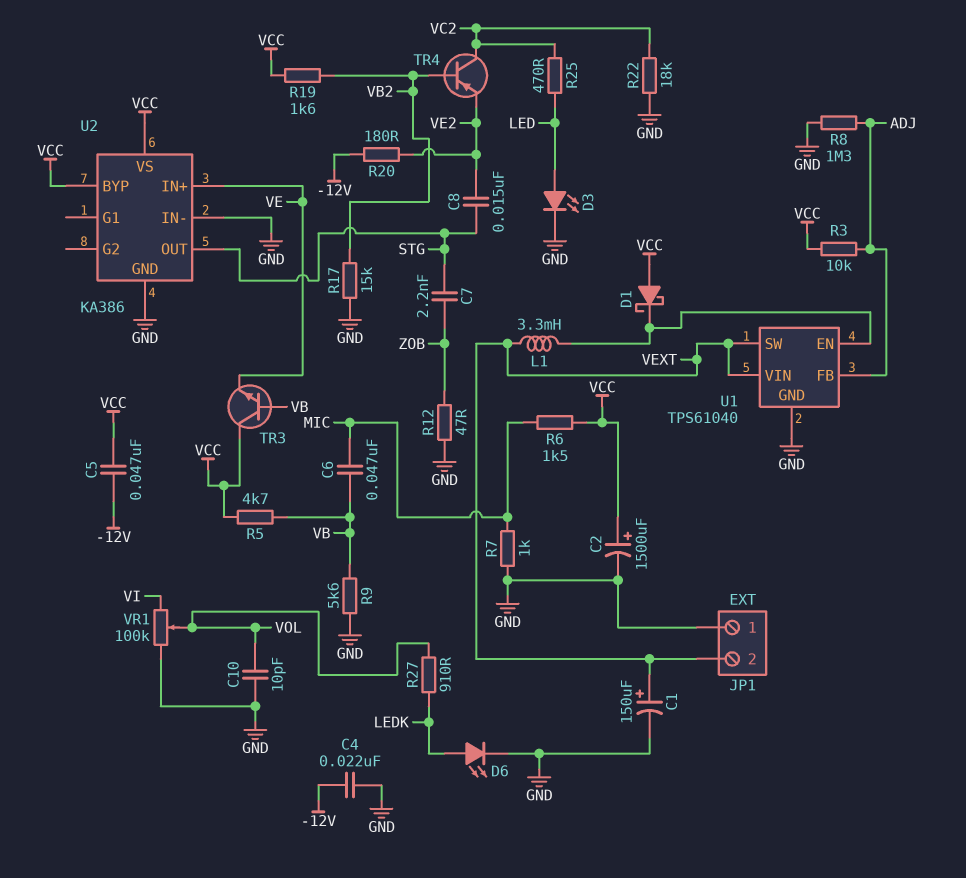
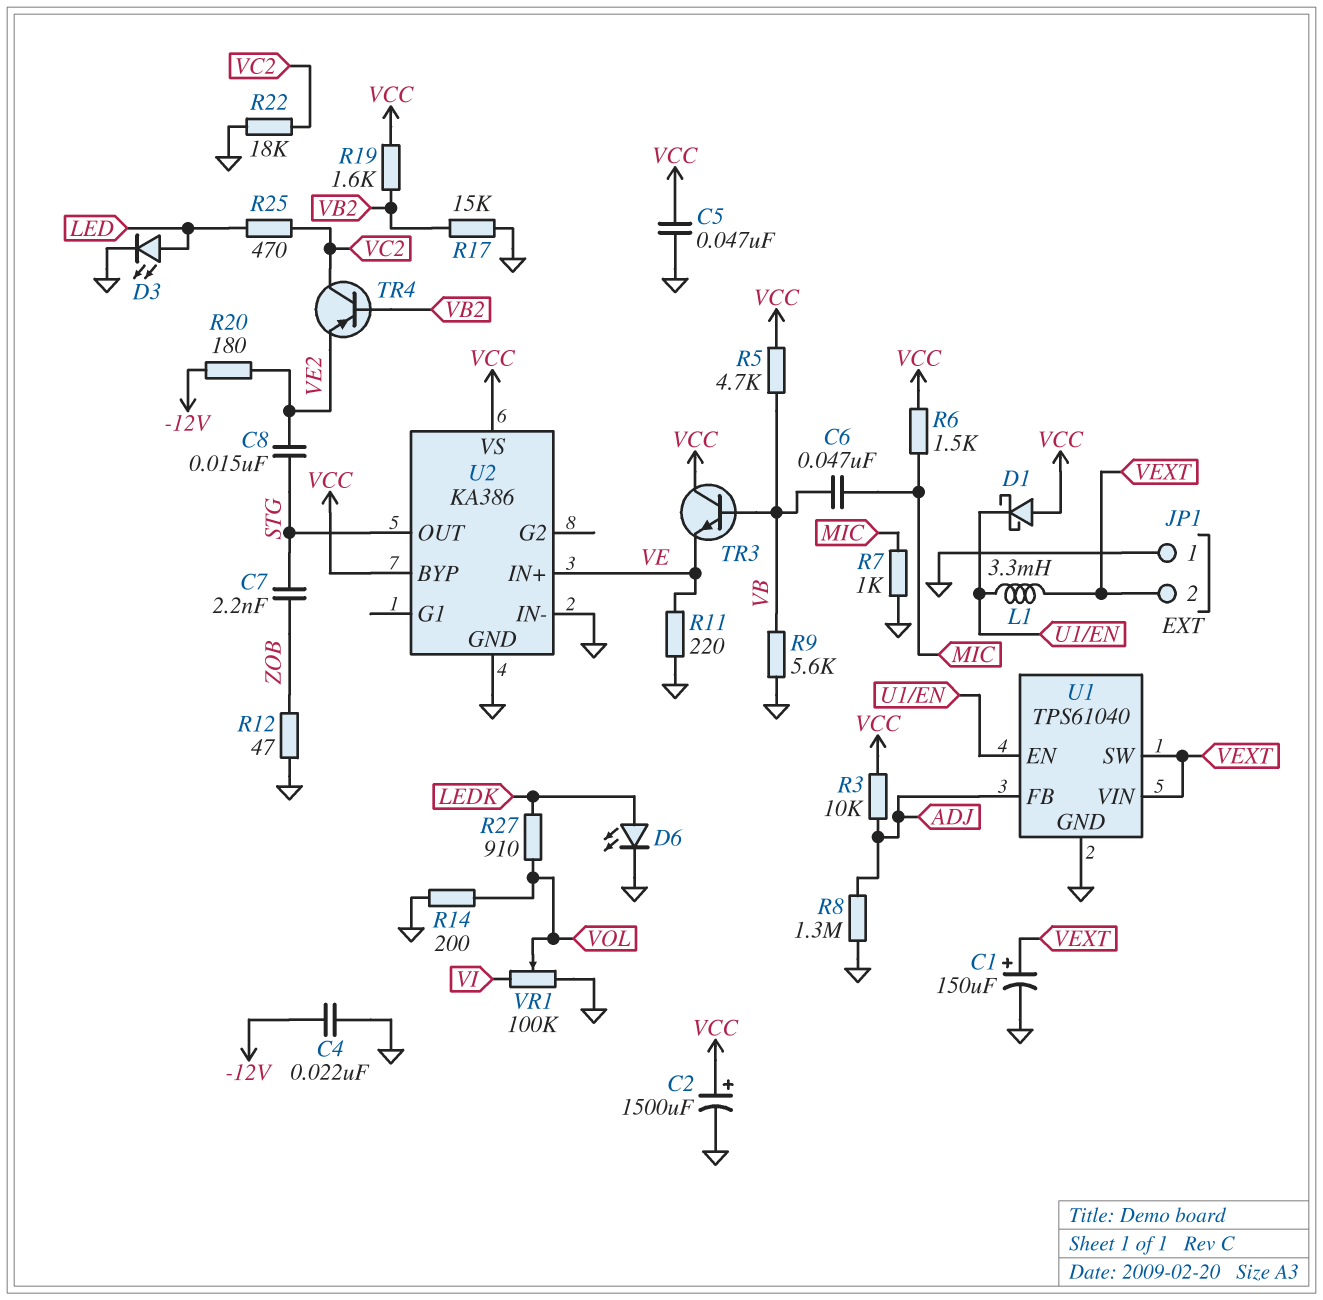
C5: 47nF (-12V, VCC) -> 47nF (GND, VCC)
C10: 10pF (GND, VOL) -> none
R11: none -> 220 (GND, VE)
R14: none -> 200 (GND, VOL)

